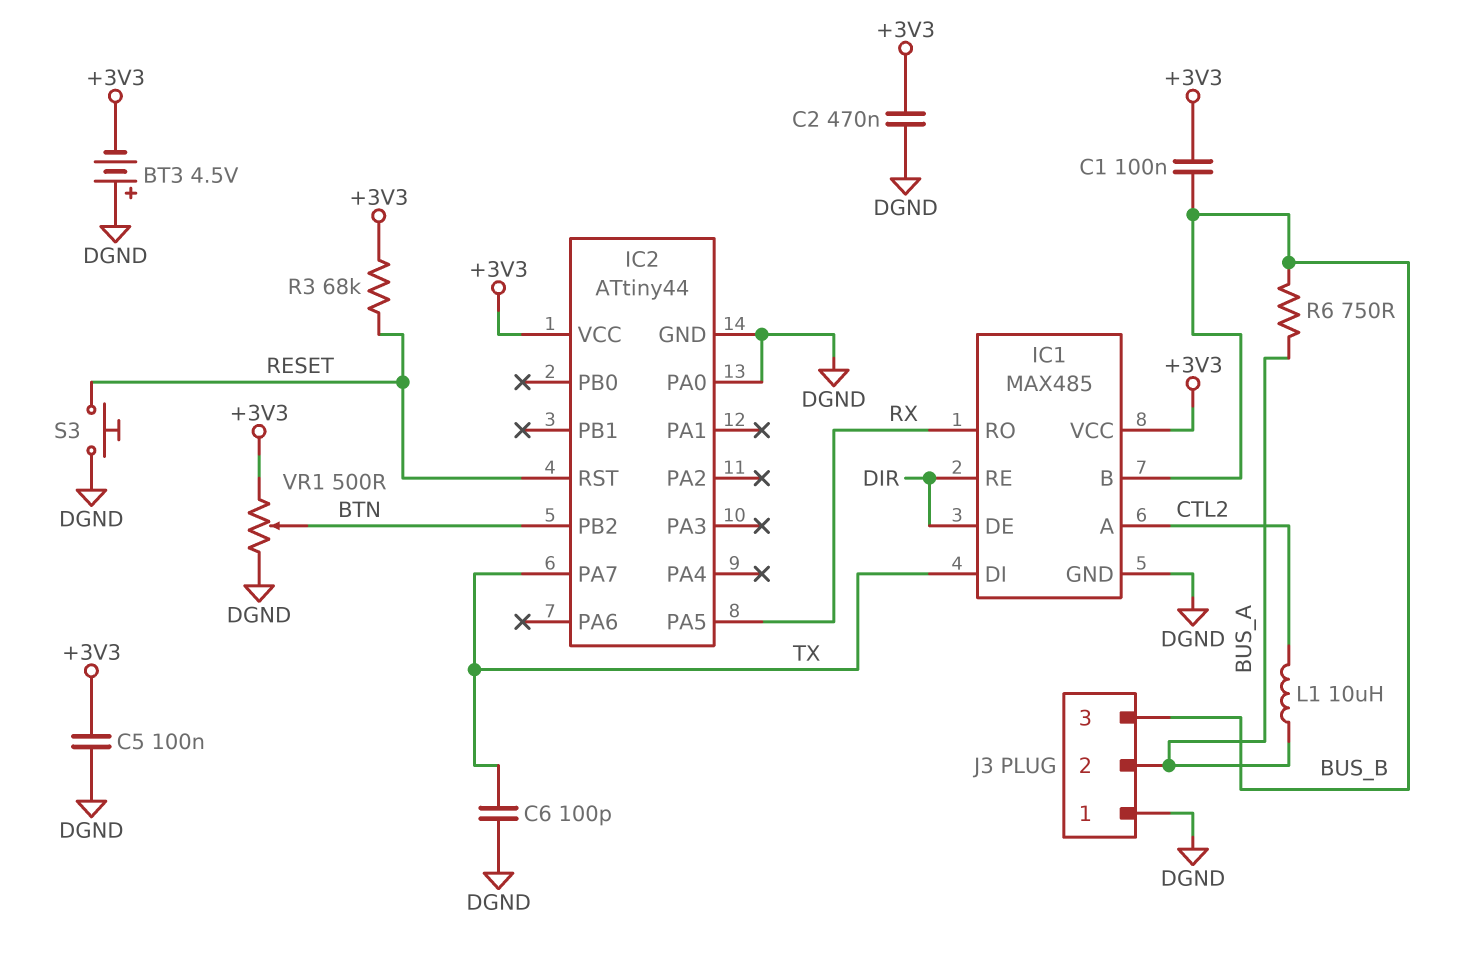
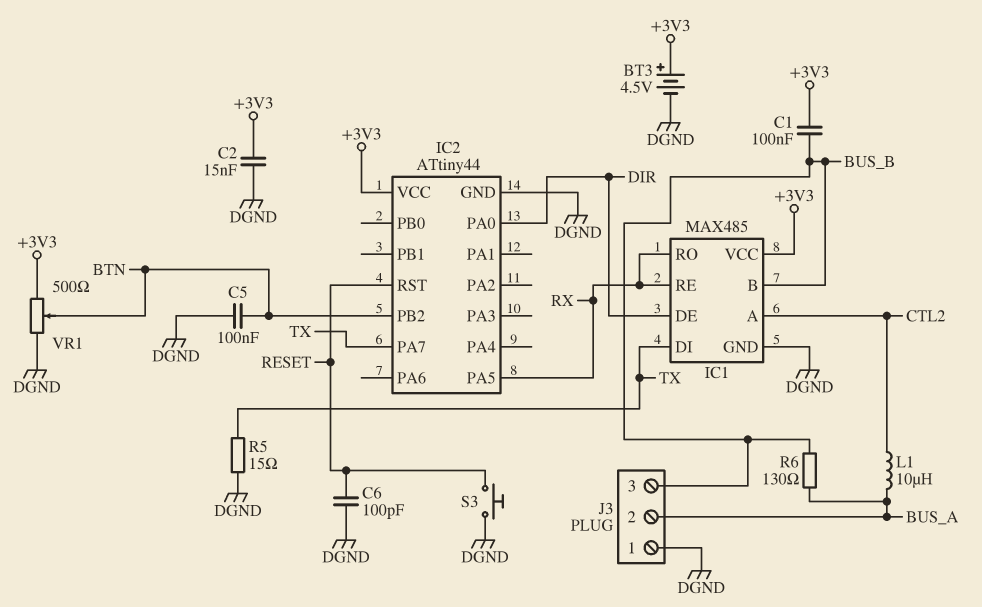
BT3: 4.5V (plus DGND, minus +3V3) -> 4.5V (plus +3V3, minus DGND)
C2: 470nF (+3V3, DGND) -> 15nF (+3V3, DGND)
C5: 100nF (+3V3, DGND) -> 100nF (BTN, DGND)
C6: 100pF (DGND, TX) -> 100pF (DGND, RESET)
IC1 pin RE: DIR -> RX
IC2 pin PA0: DGND -> DIR
R3: 68k (+3V3, RESET) -> none
R5: none -> 15 (DGND, TX)
R6: 750 (BUS_A, BUS_B) -> 130 (BUS_A, BUS_B)

